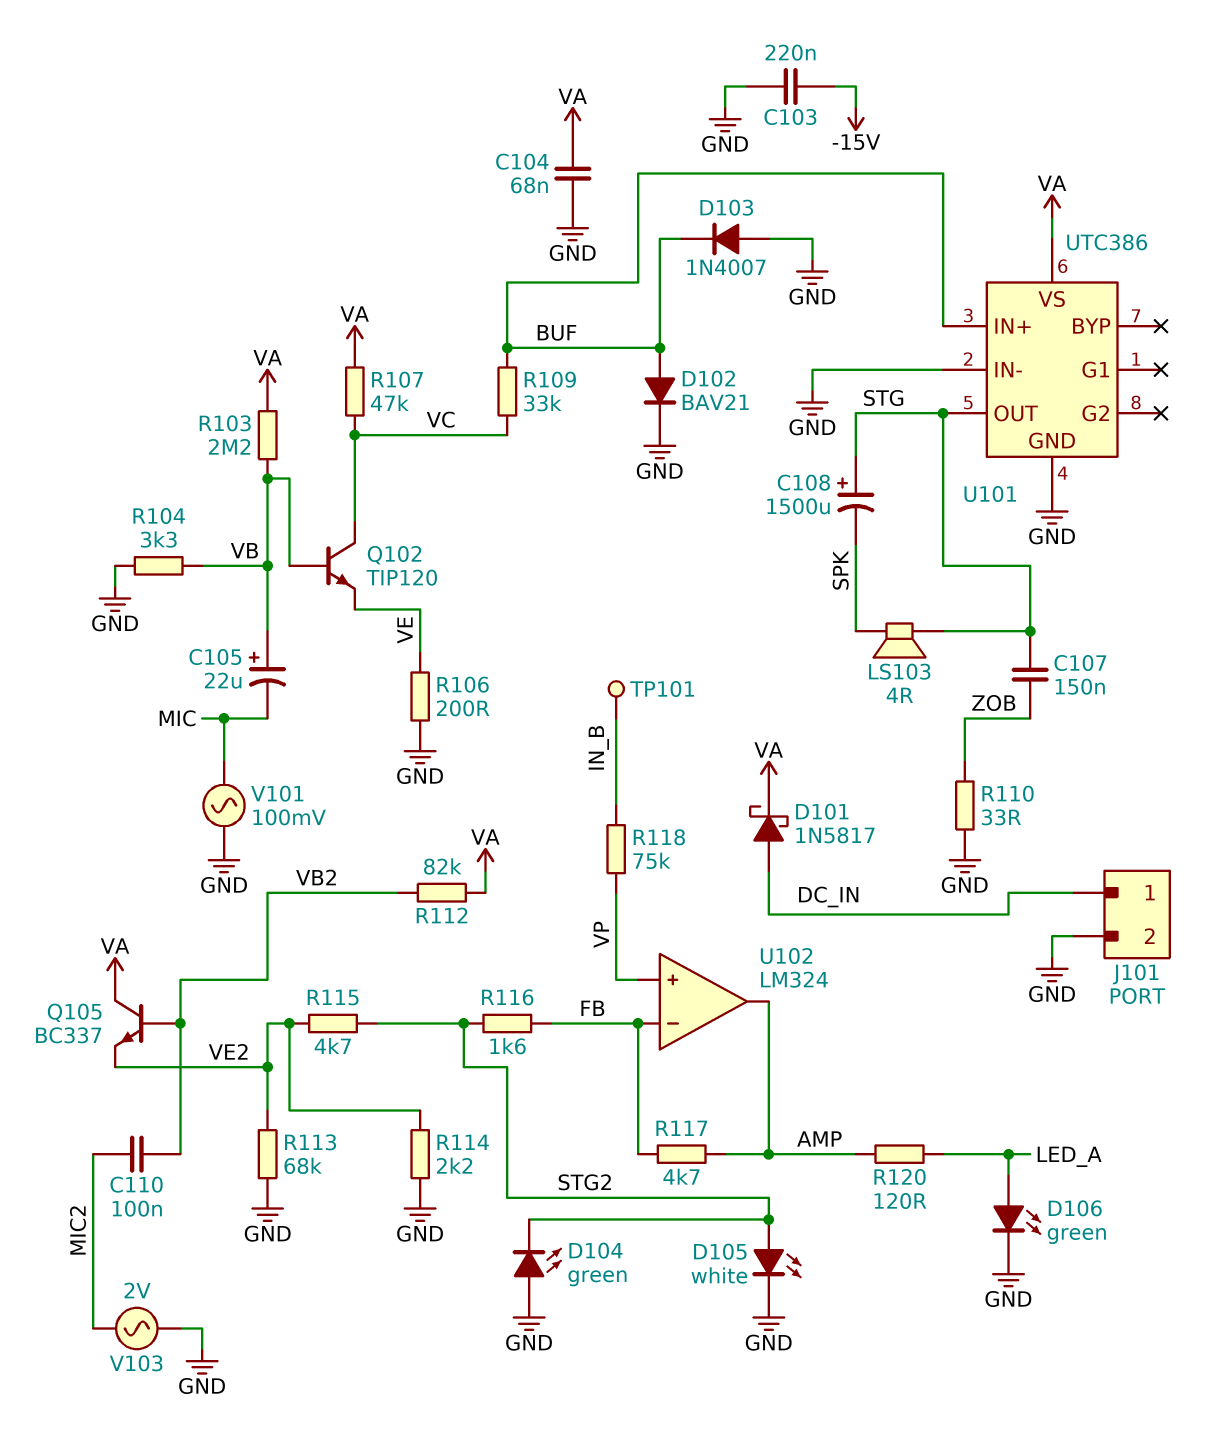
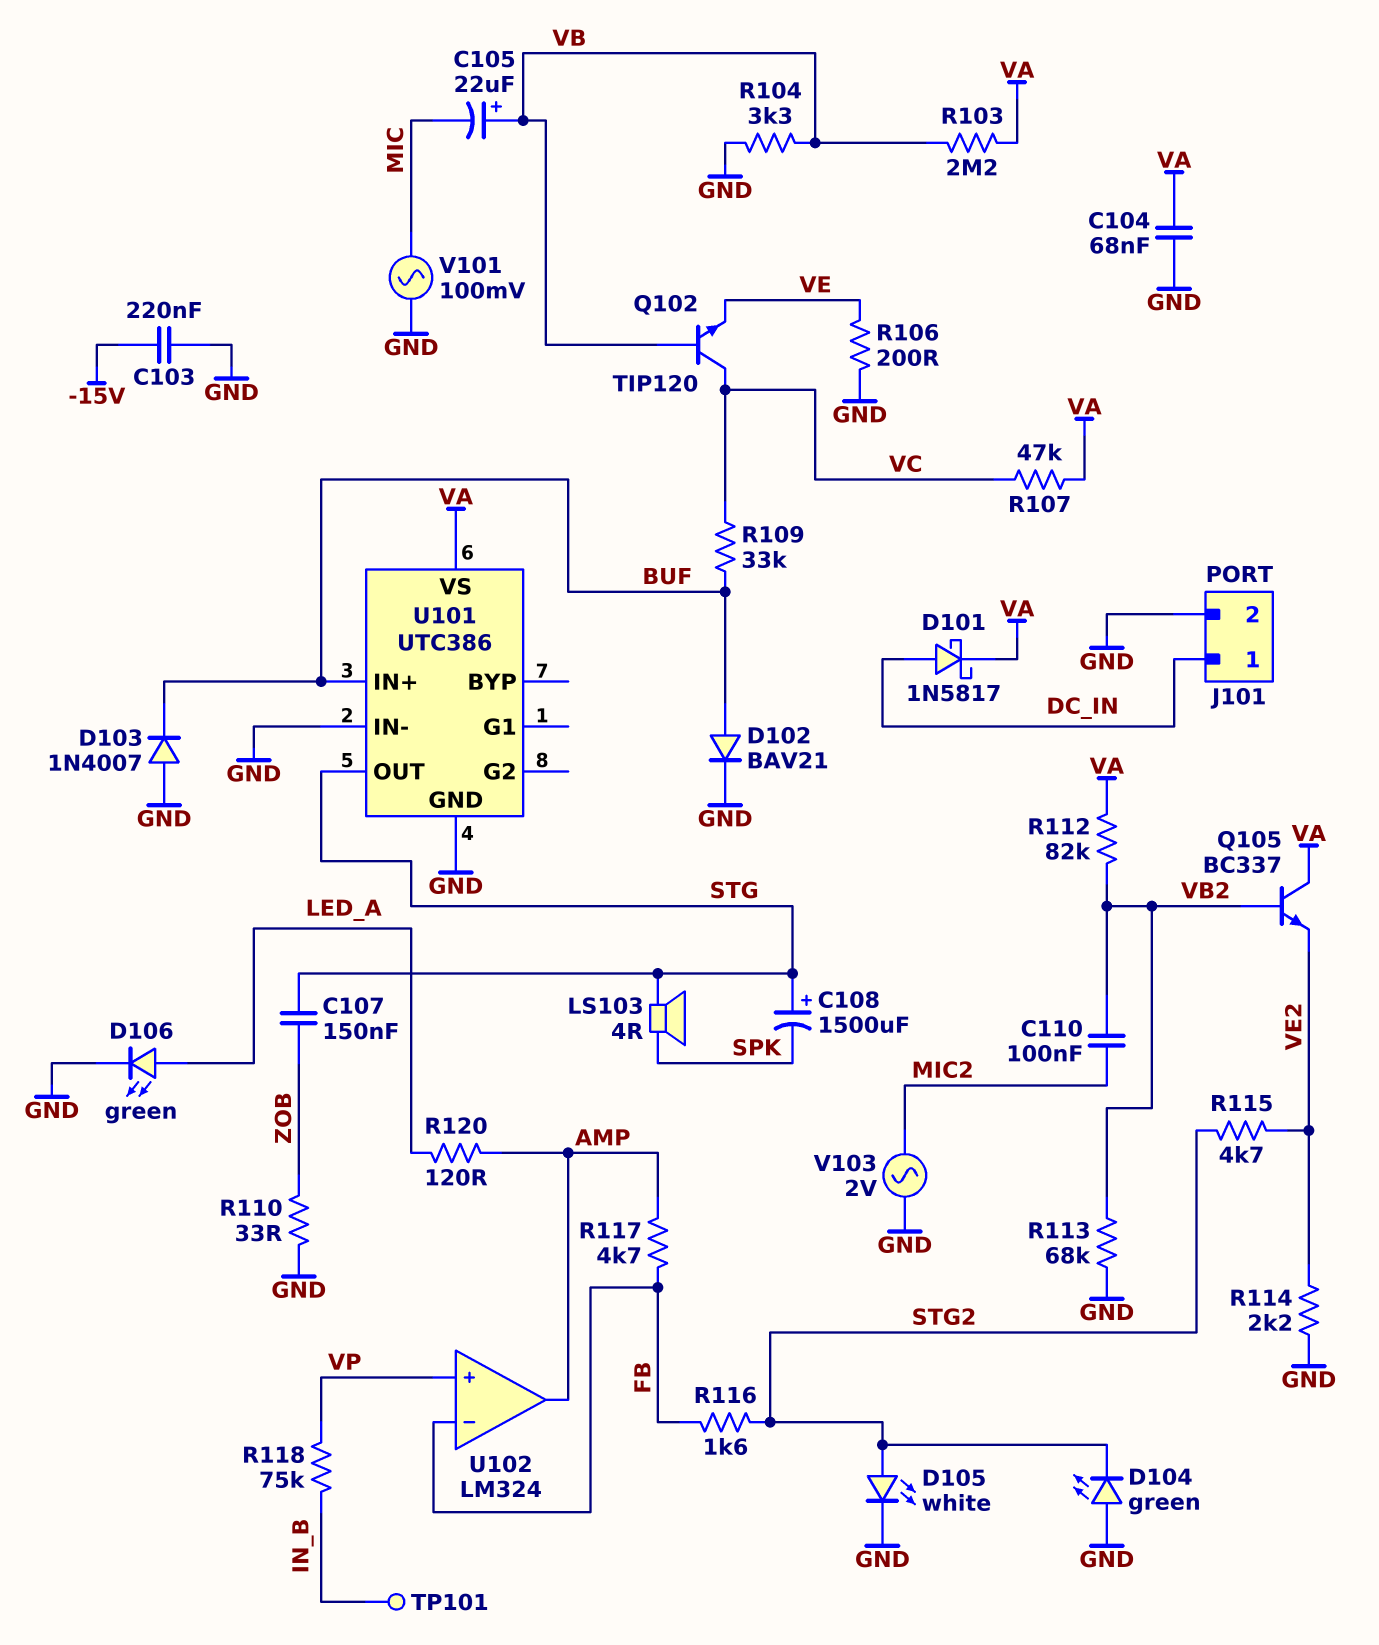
R113: 68k (GND, VE2) -> 68k (GND, VB2)

